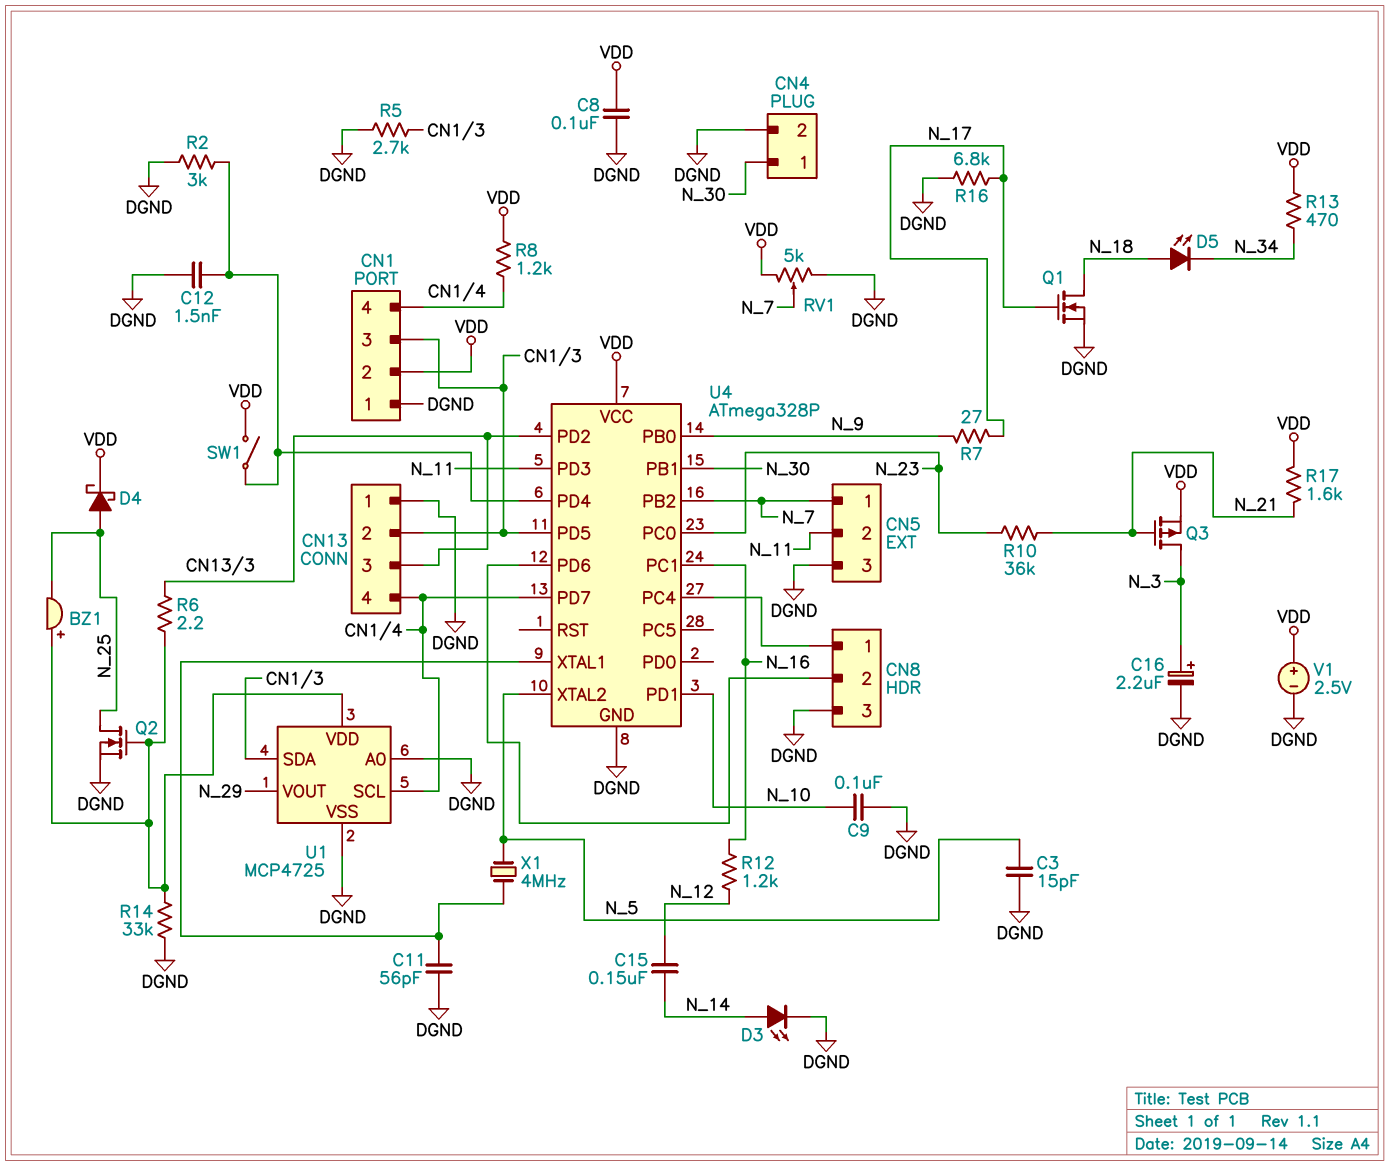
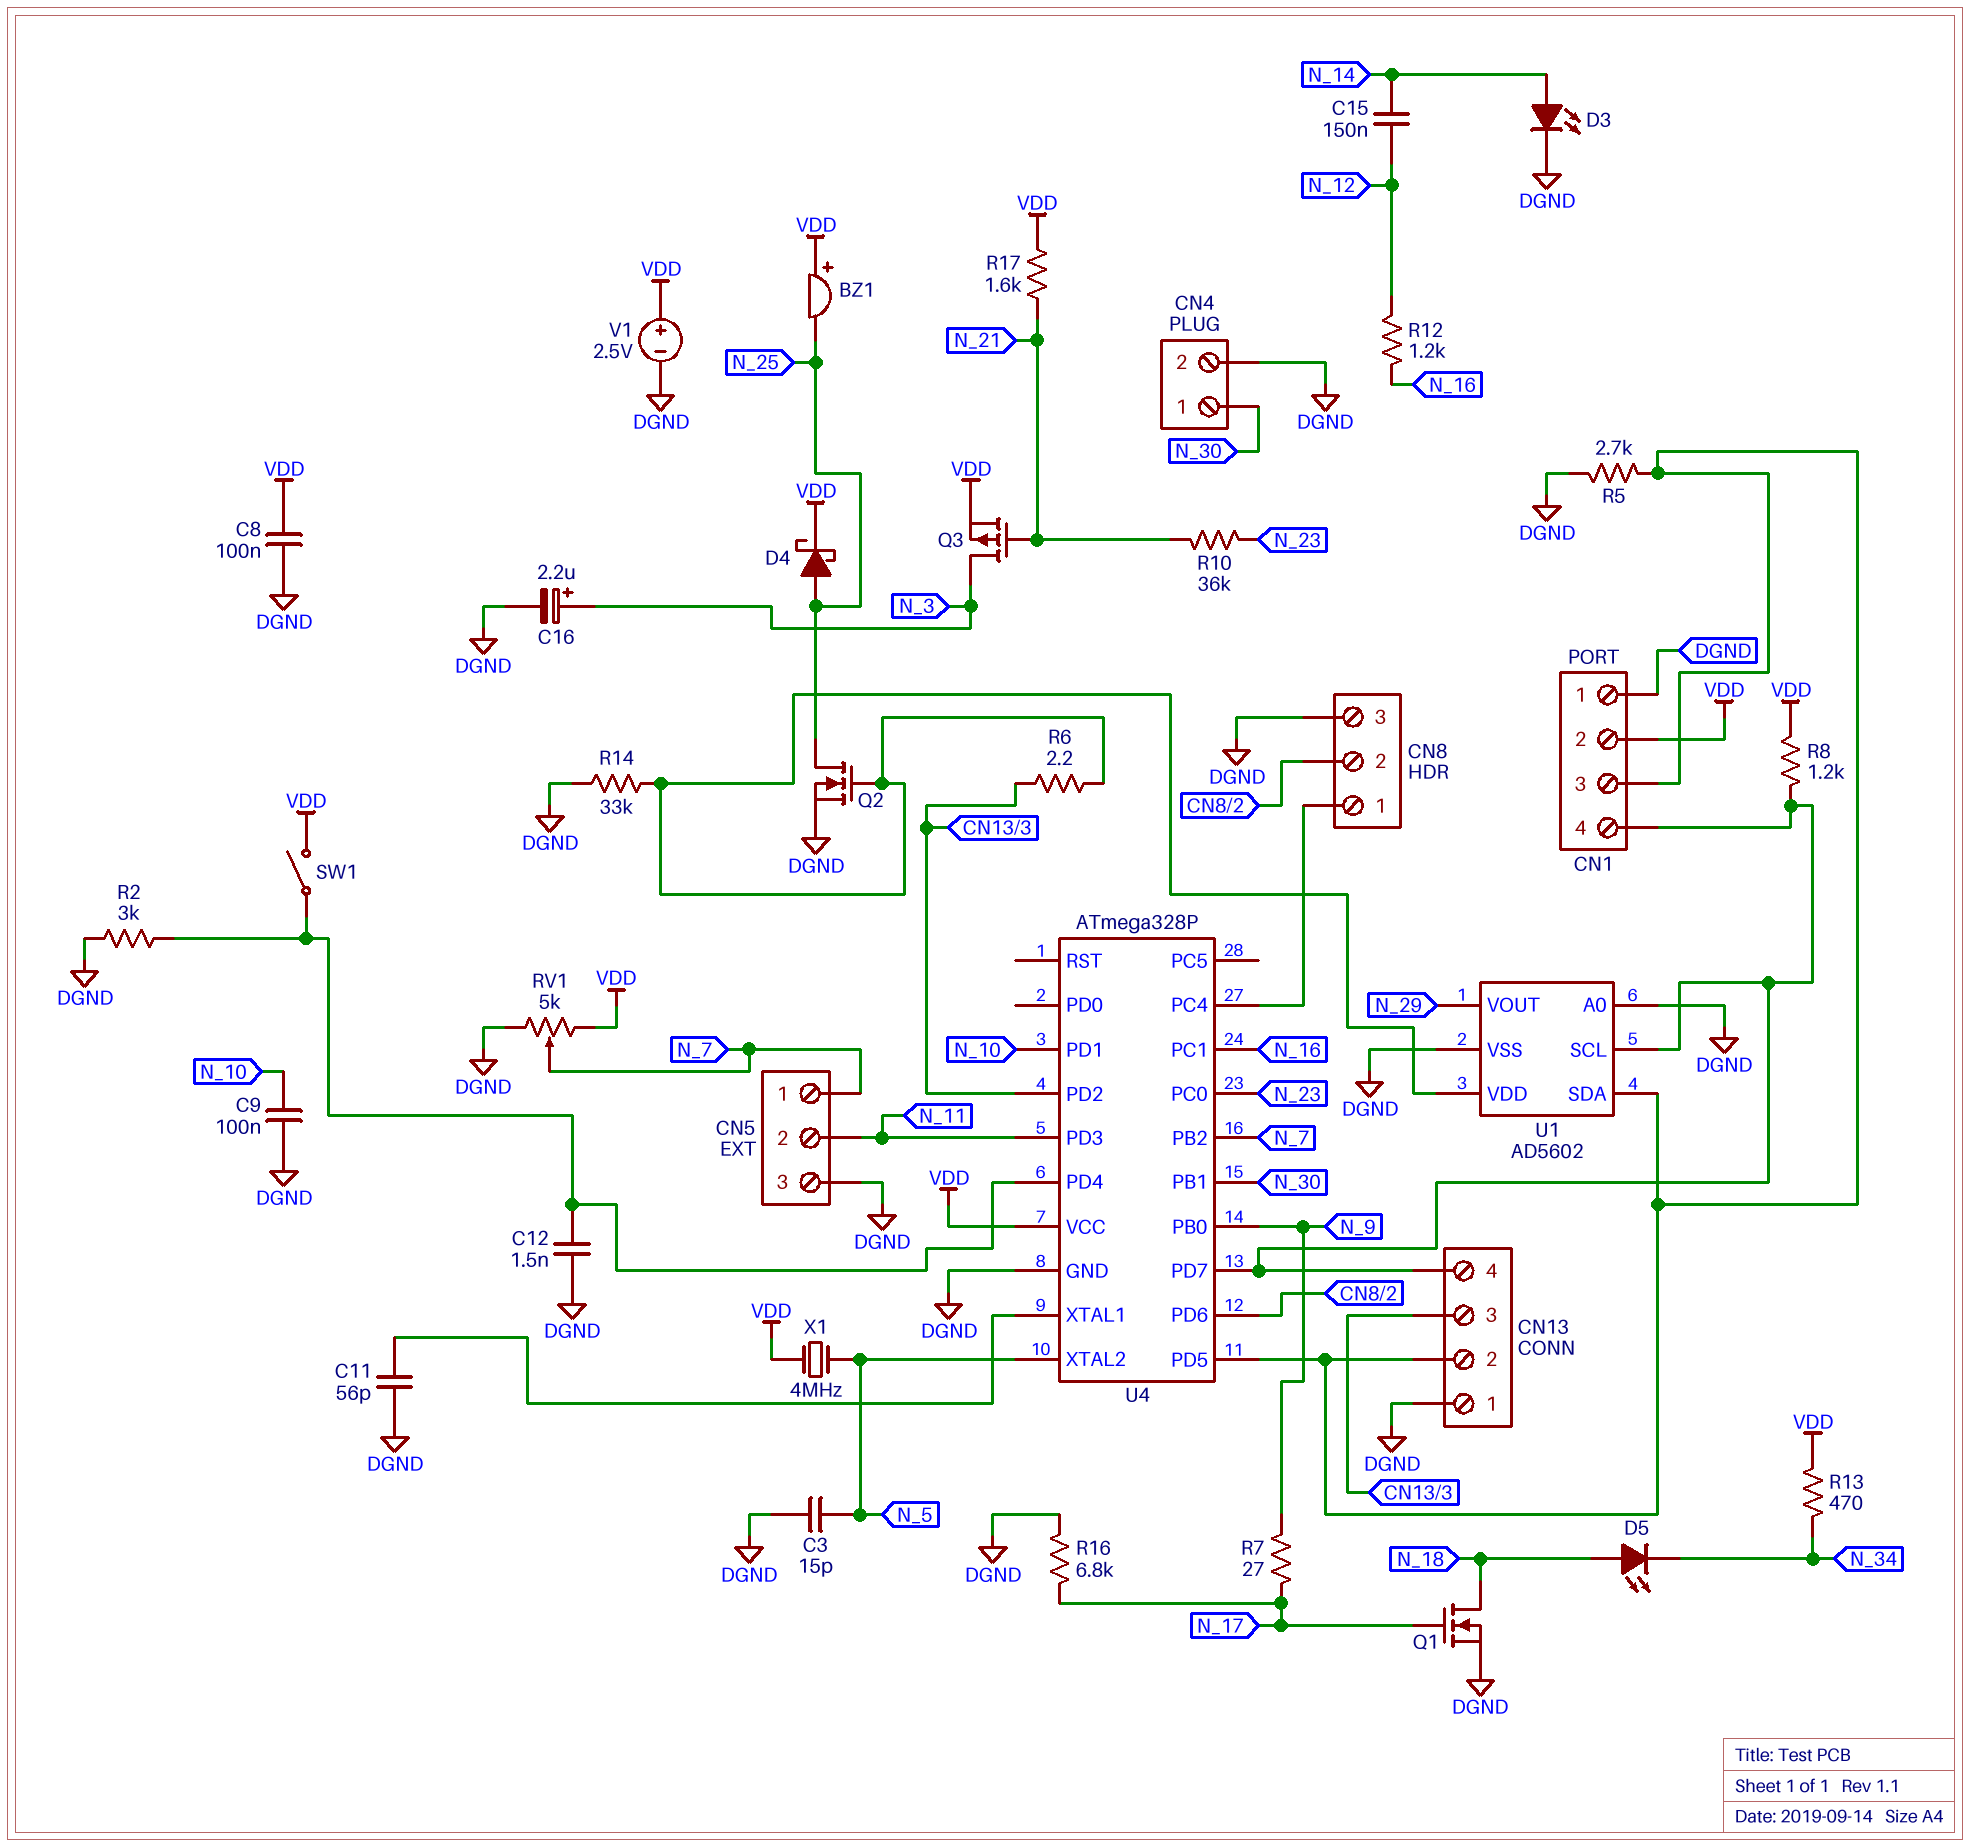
BZ1: buzzer (plus U1/VDD, minus N_25) -> buzzer (plus VDD, minus N_25)
U1: MCP4725 -> AD5602
X1: 4MHz (N_5, U4/XTAL1) -> 4MHz (N_5, VDD)

